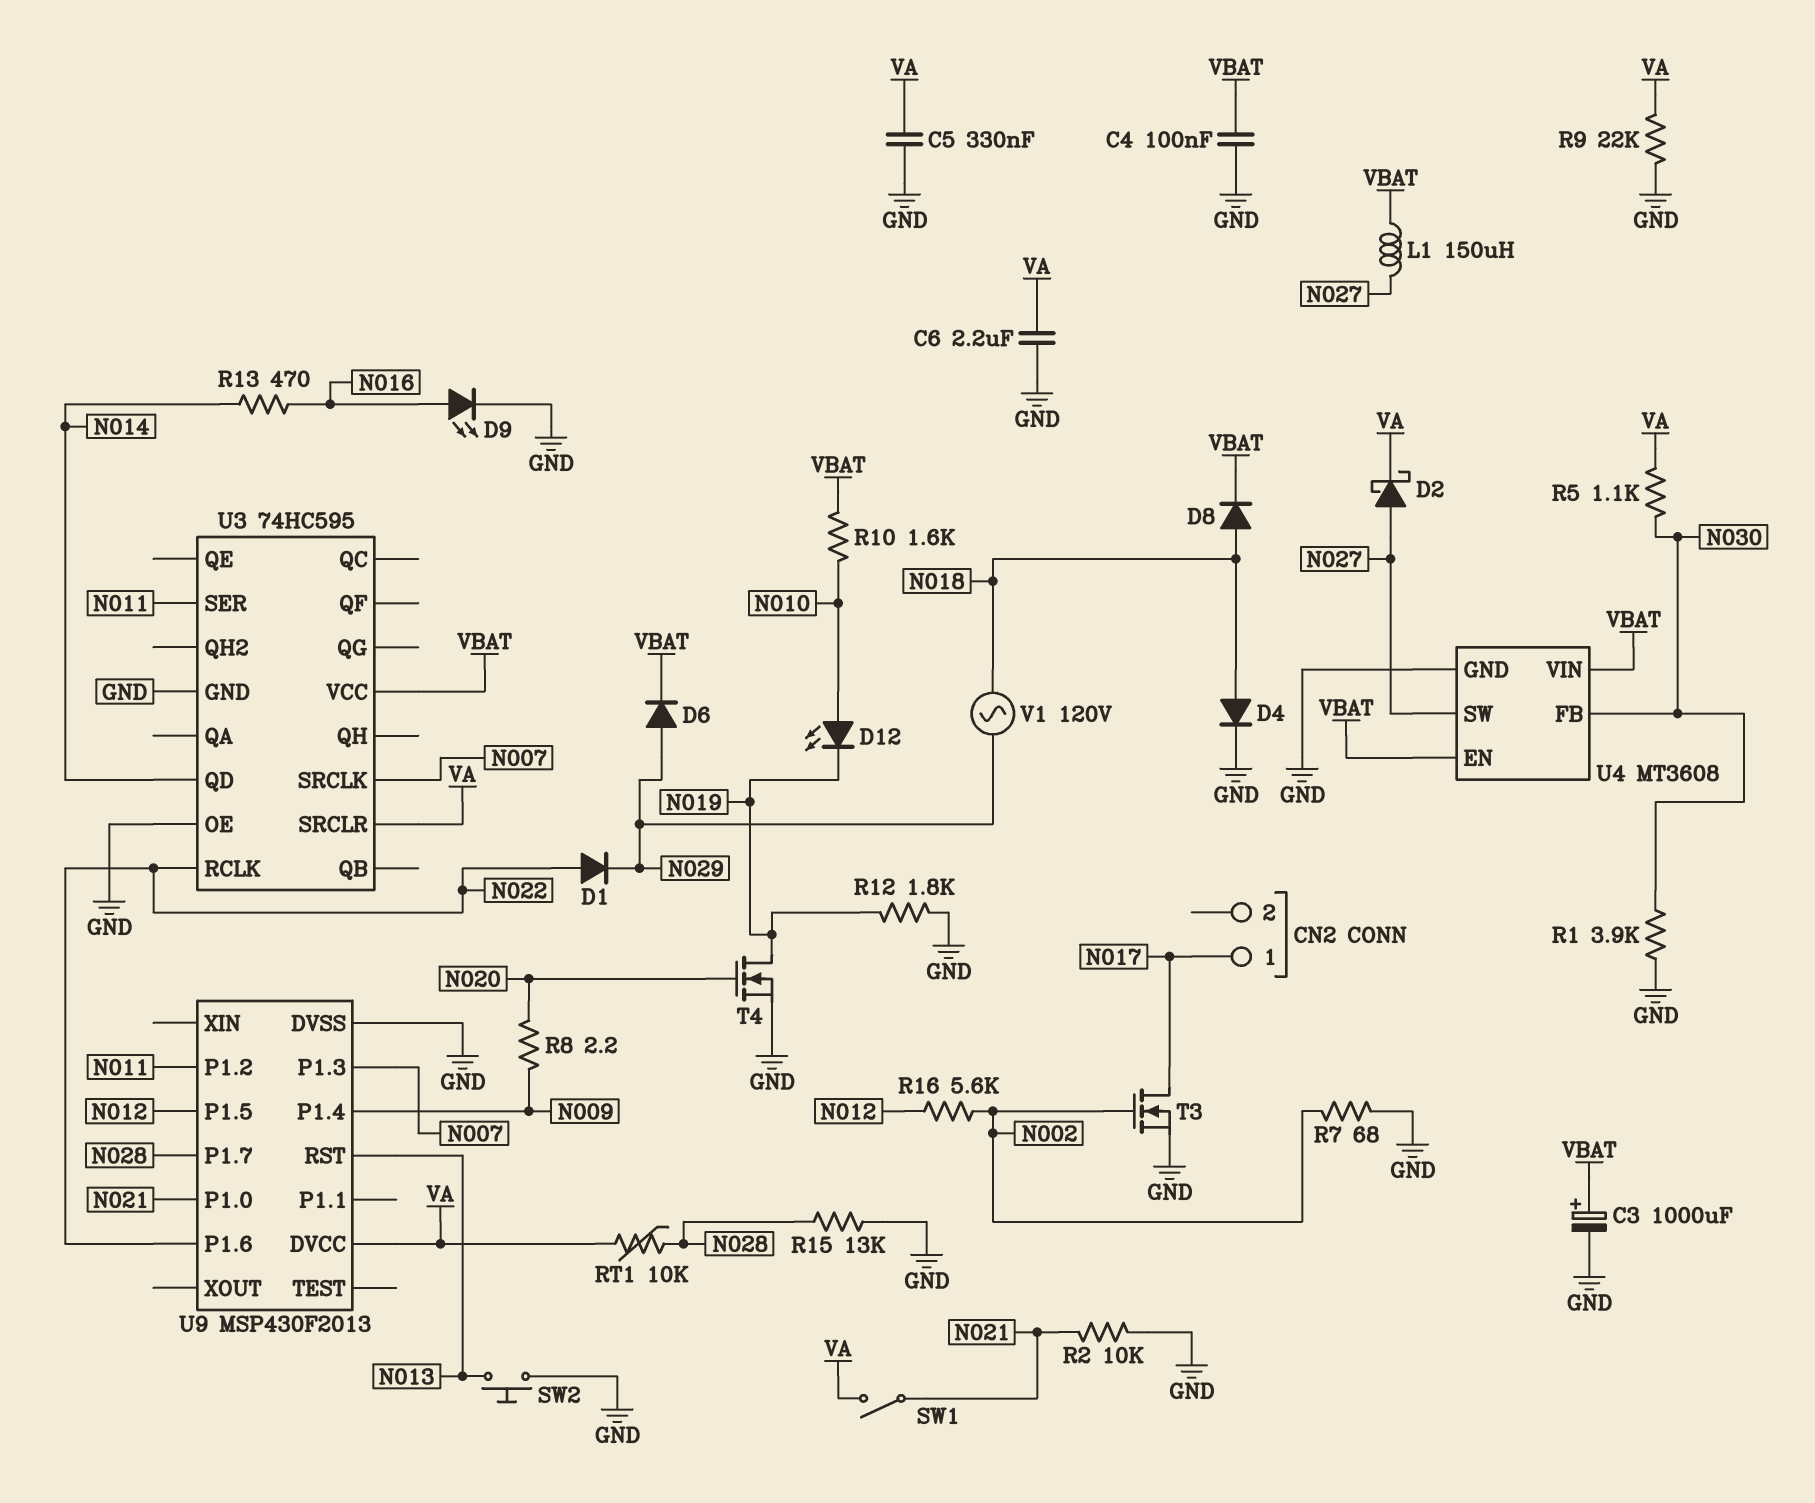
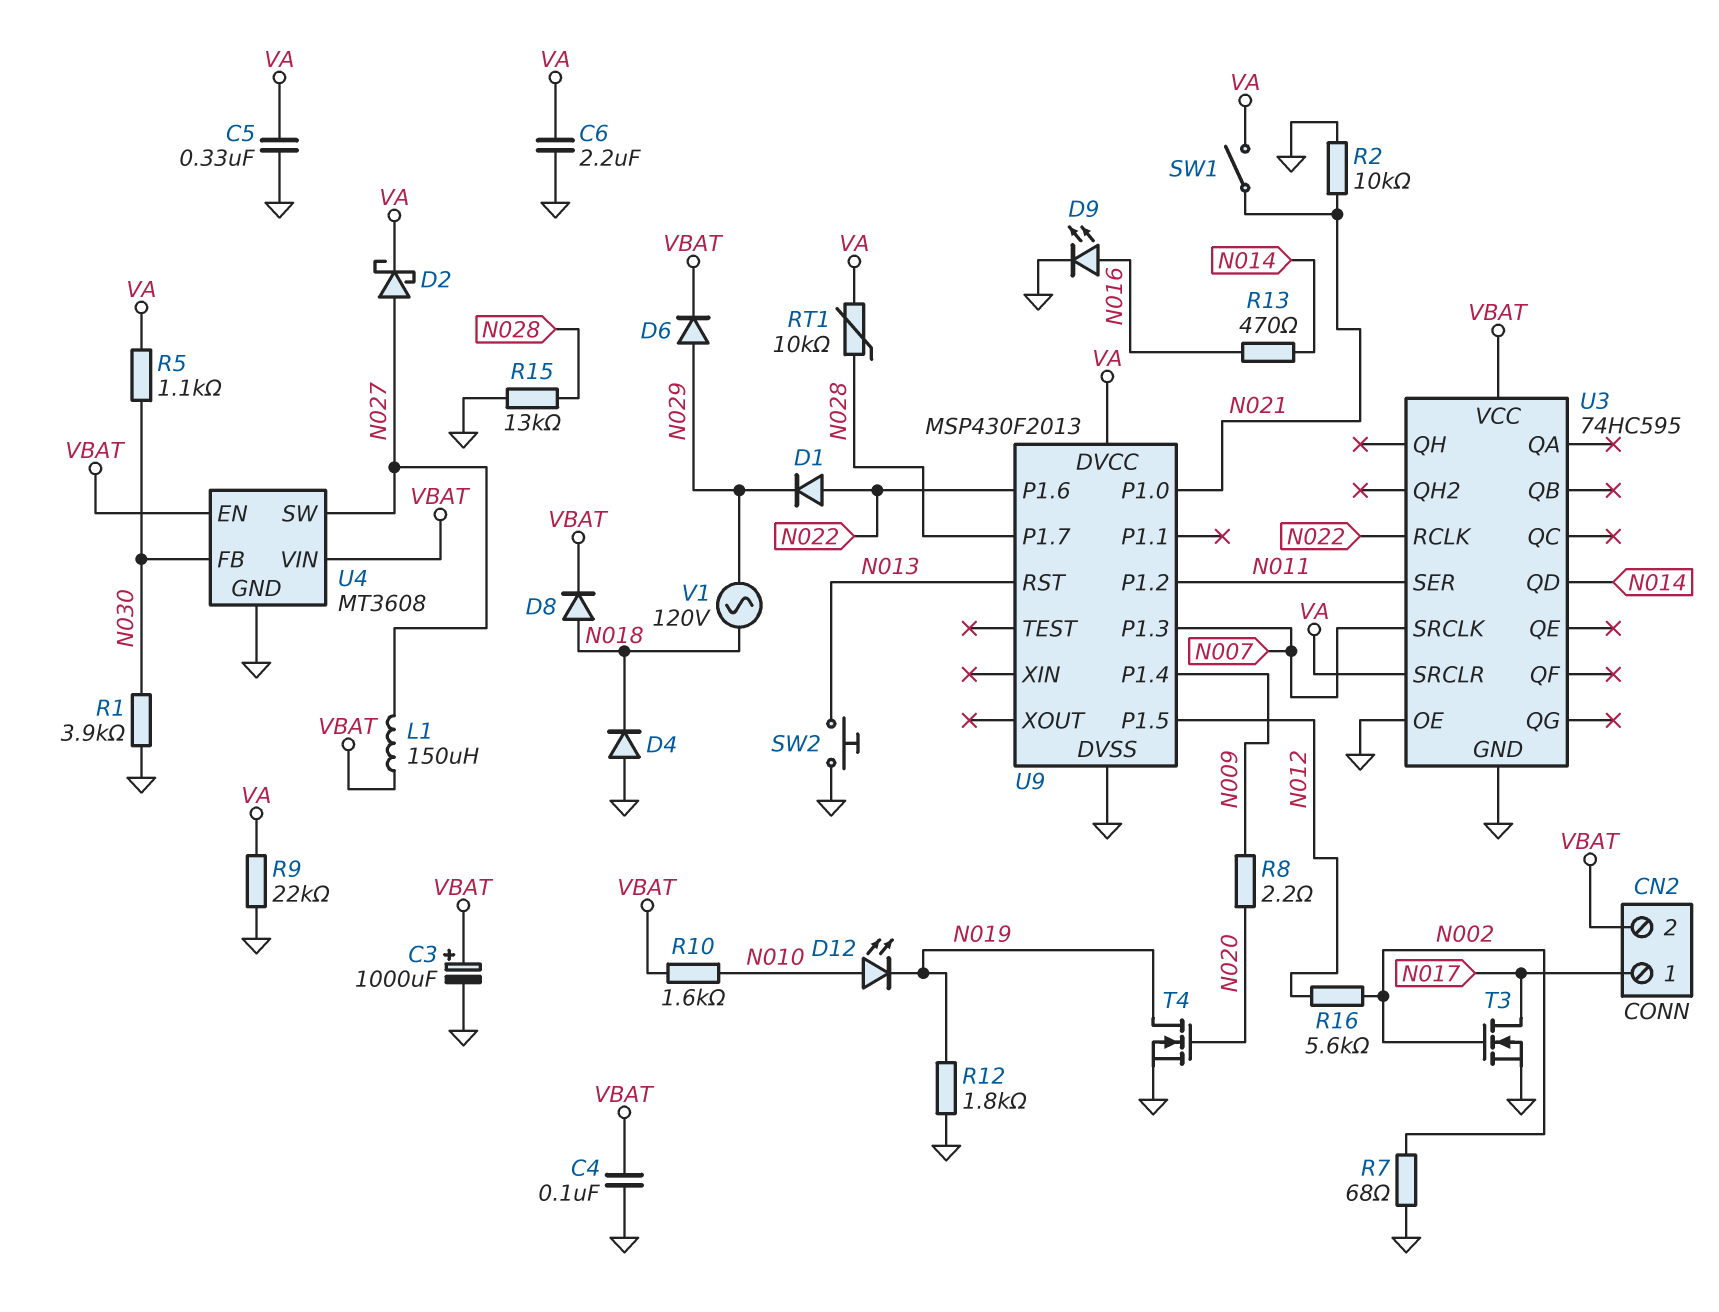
CN2 pin 2: none -> VBAT
D4: diode (A N018, K GND) -> diode (A GND, K N018)

